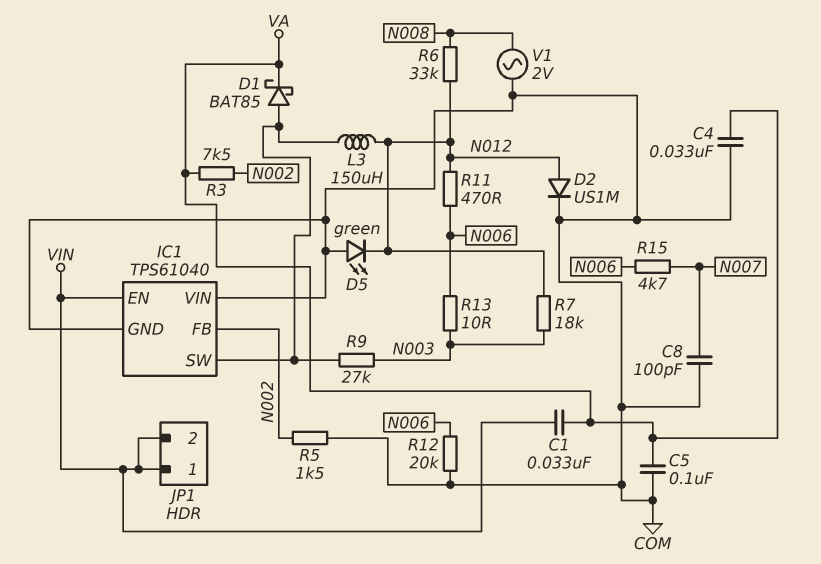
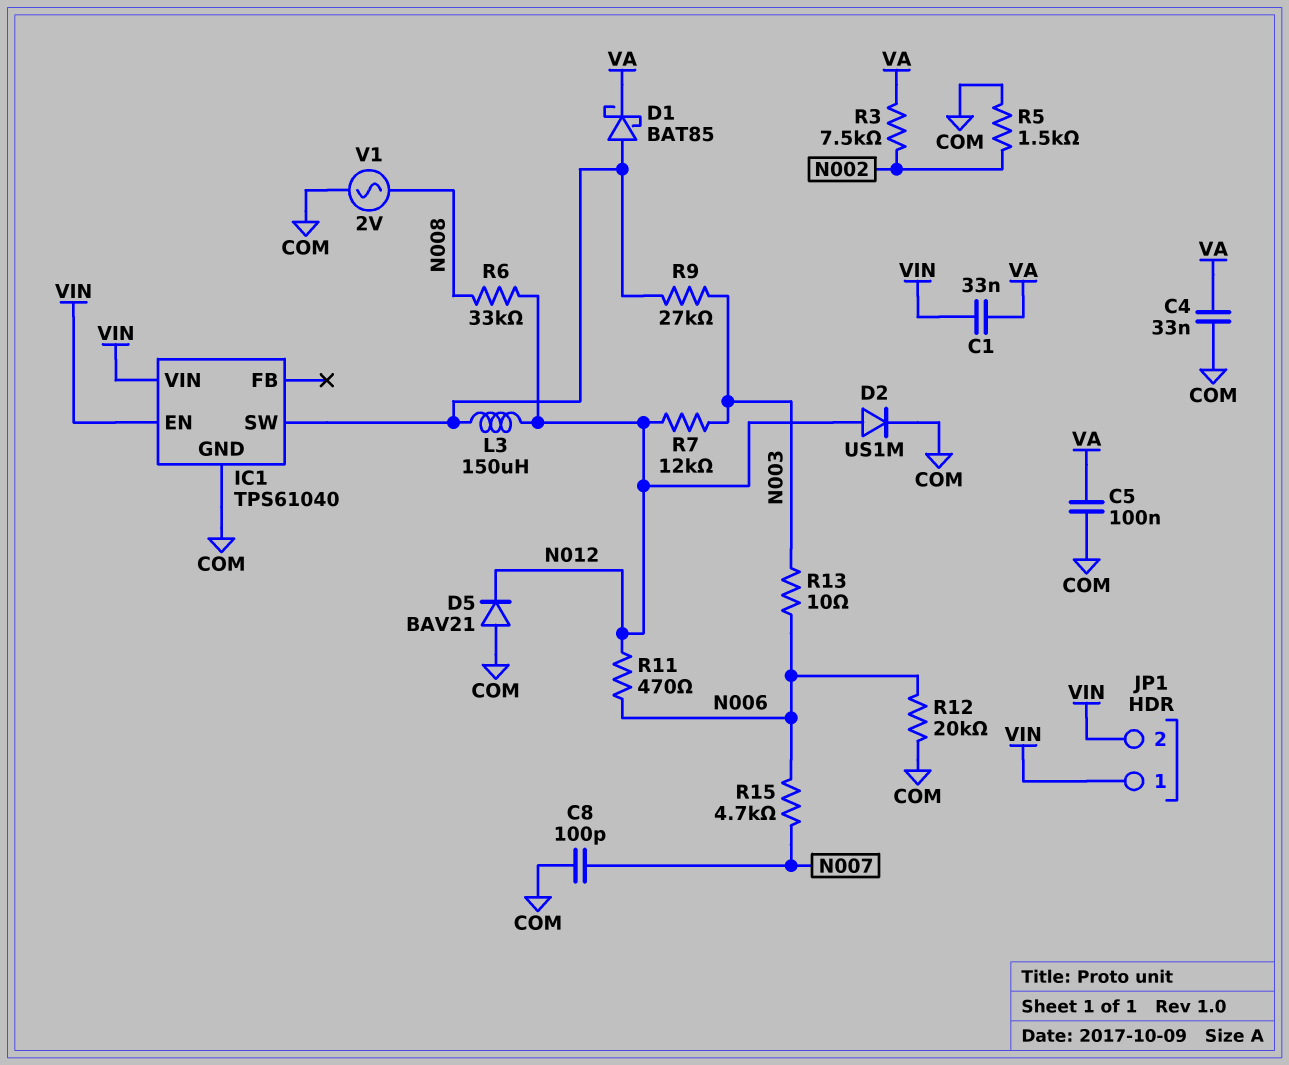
D5: LED green (A COM, K N012) -> diode BAV21 (A COM, K N012)
IC1 pin FB: N002 -> none
IC1 pin VIN: COM -> VIN
R7: 18k (N003, N012) -> 12k (N003, N012)

